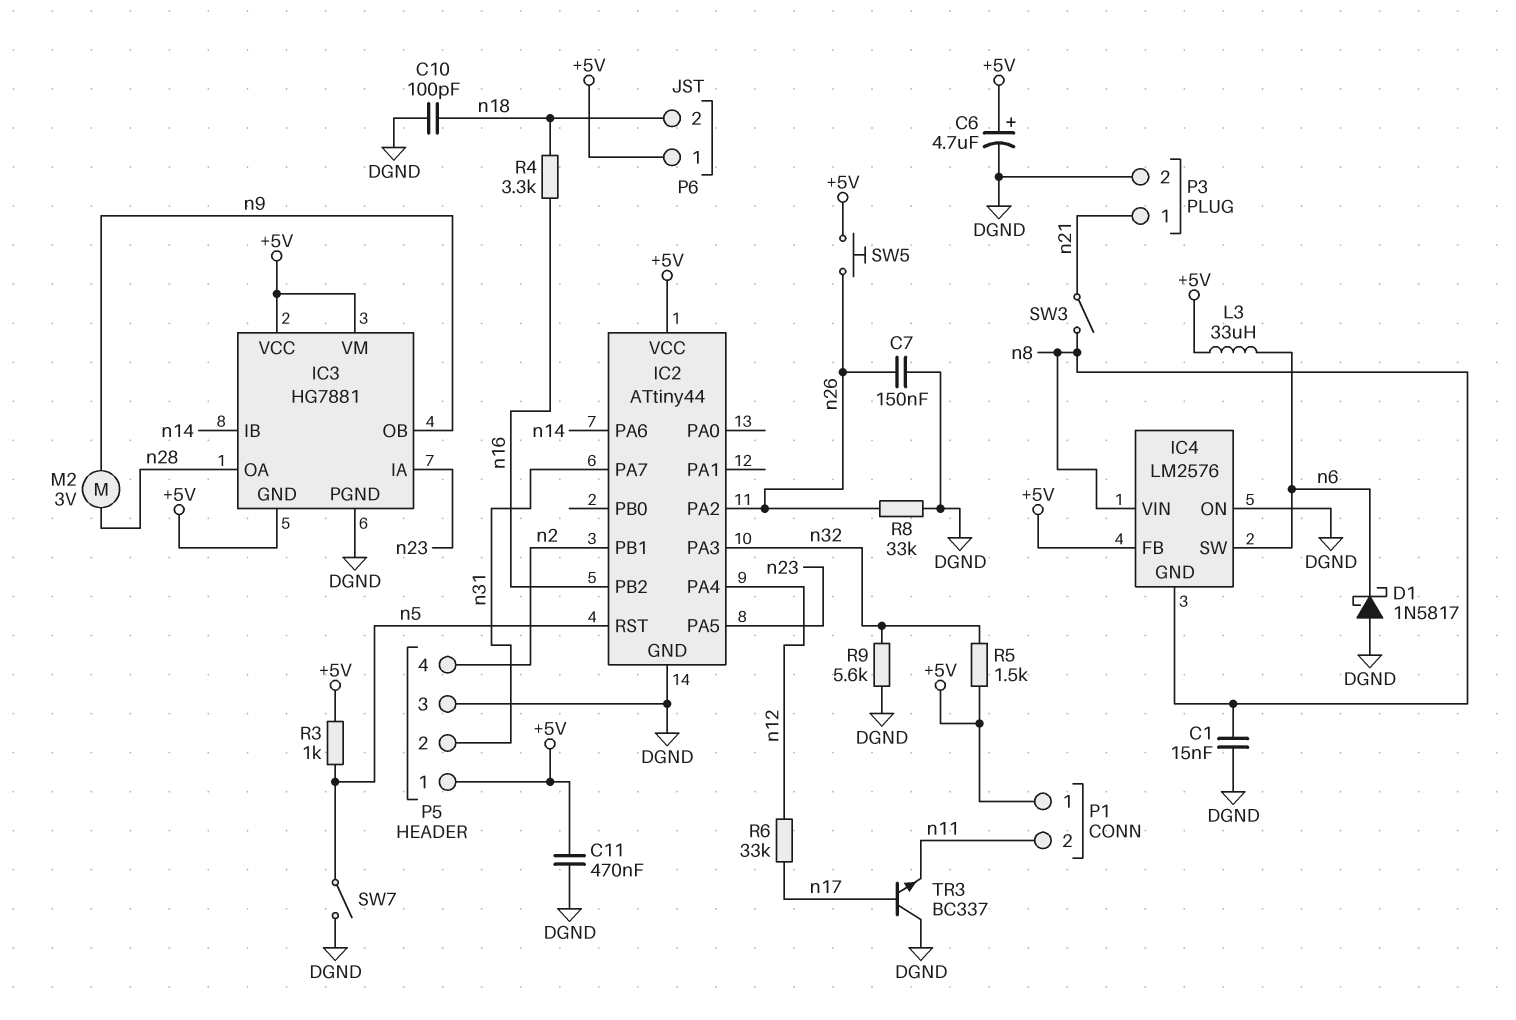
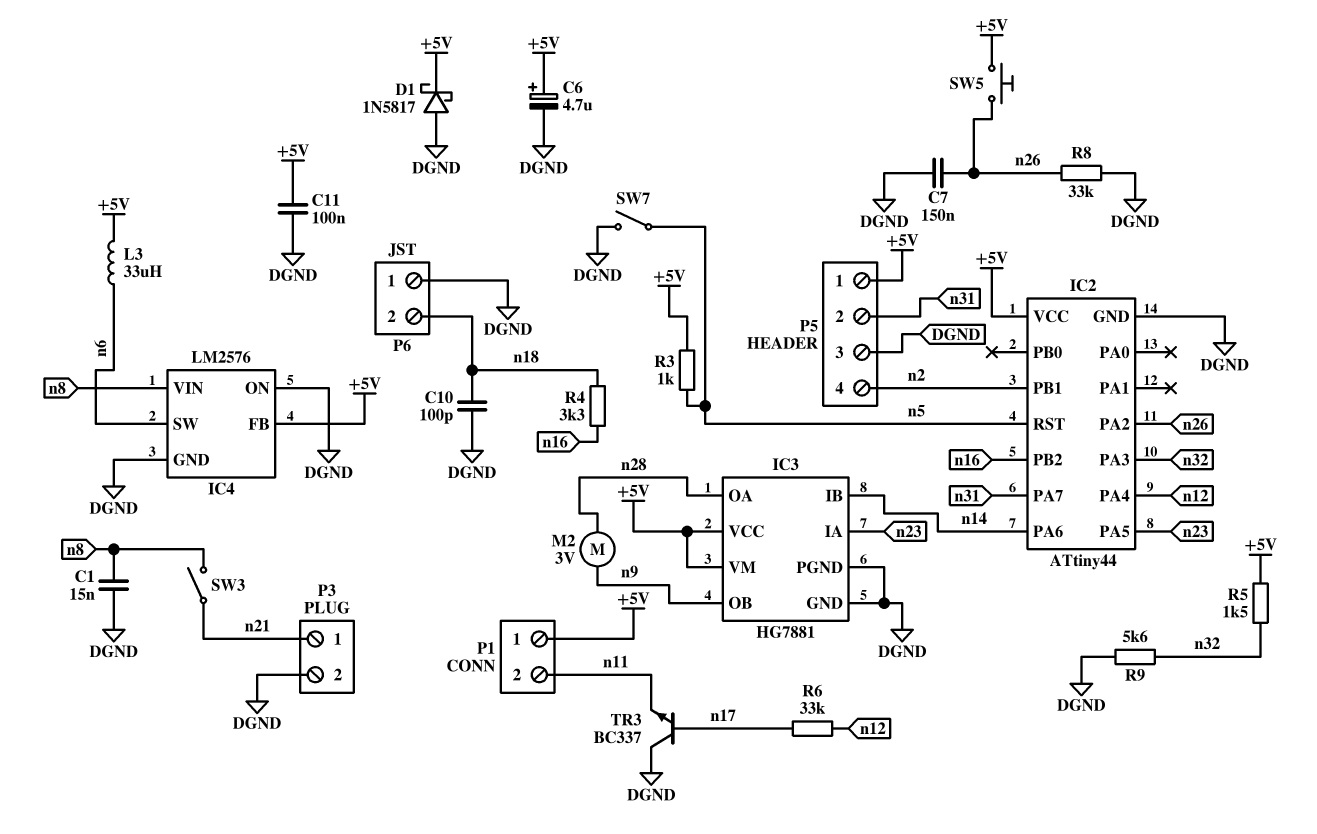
C11: 470nF (+5V, DGND) -> 100nF (+5V, DGND)
D1: schottky 1N5817 (A DGND, K n6) -> schottky 1N5817 (A DGND, K +5V)
IC3 pin GND: +5V -> DGND
IC4 pin GND: n8 -> DGND
P6 pin 1: +5V -> DGND

